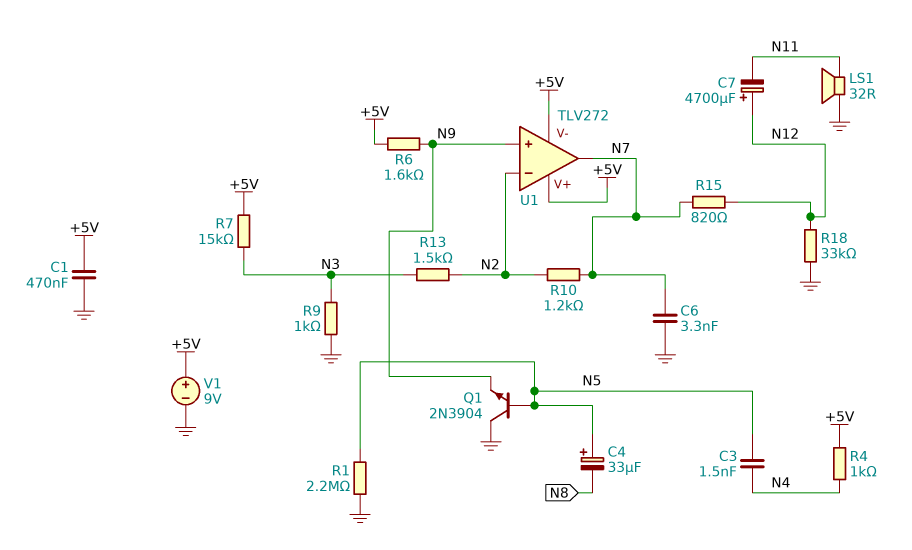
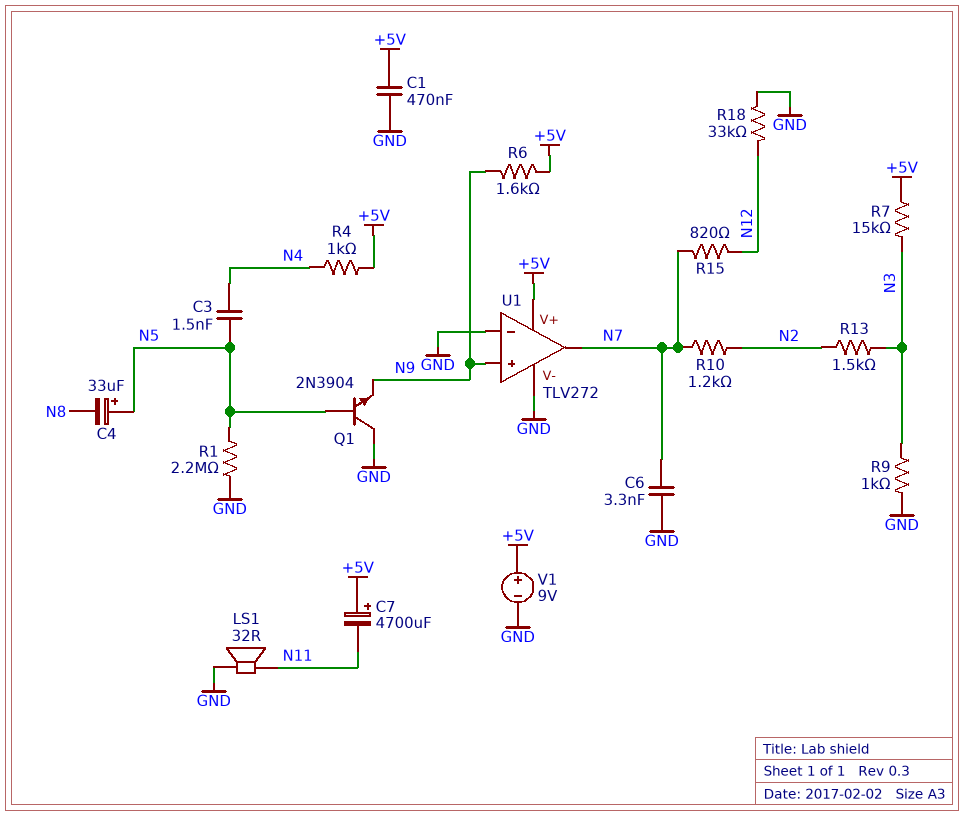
C7: 4700uF (plus N12, minus N11) -> 4700uF (plus +5V, minus N11)
U1 pin V-: +5V -> GND
U1 pin in-: N2 -> GND

